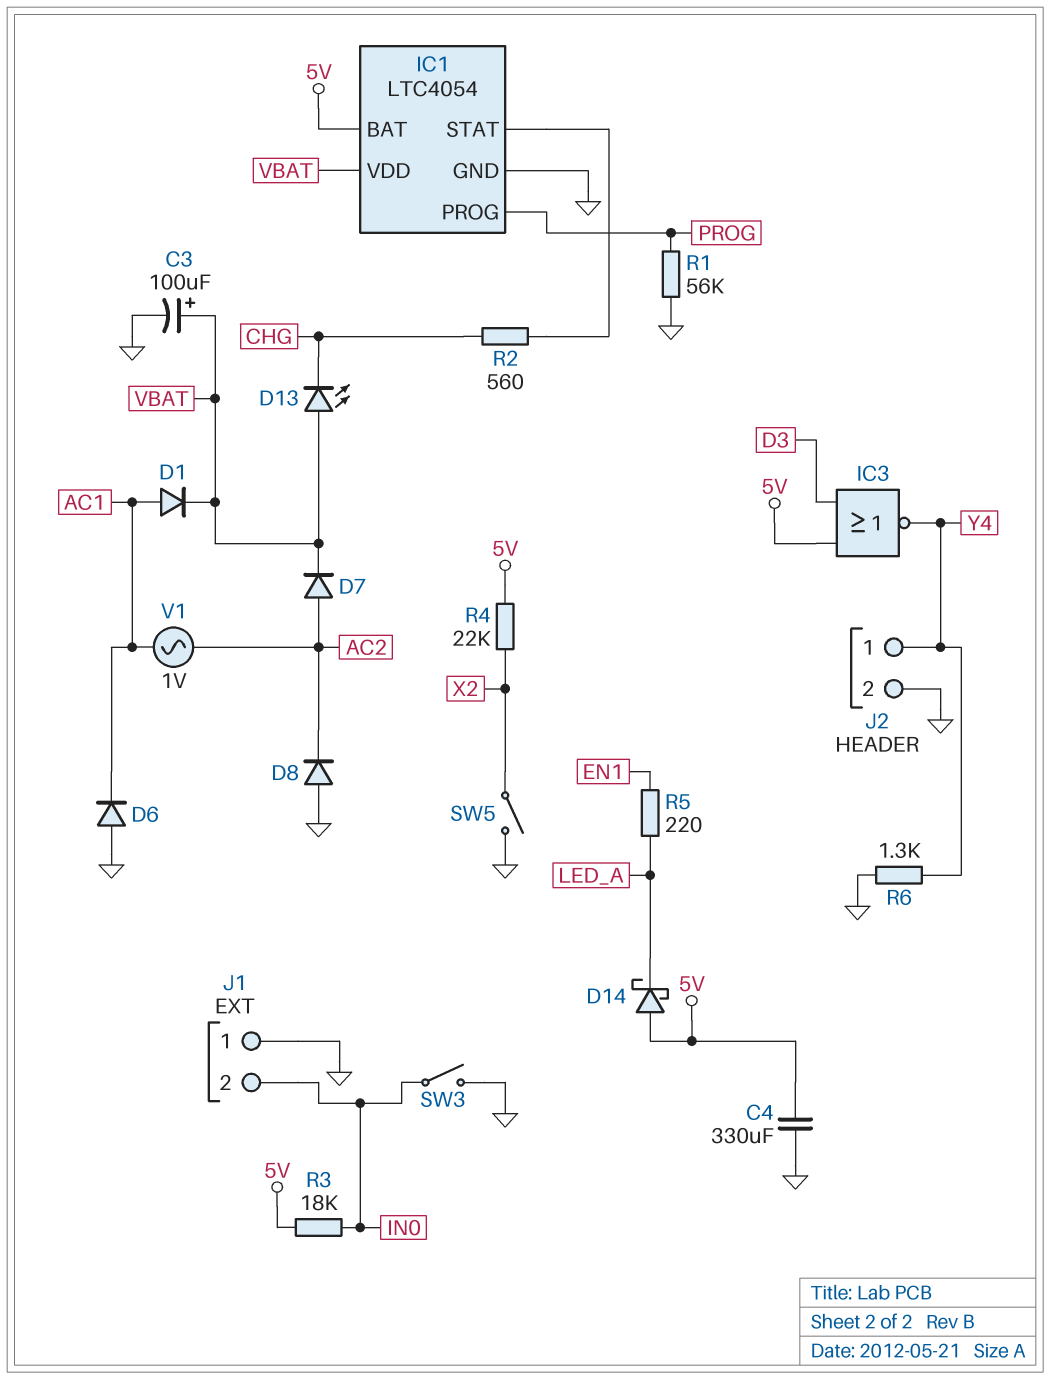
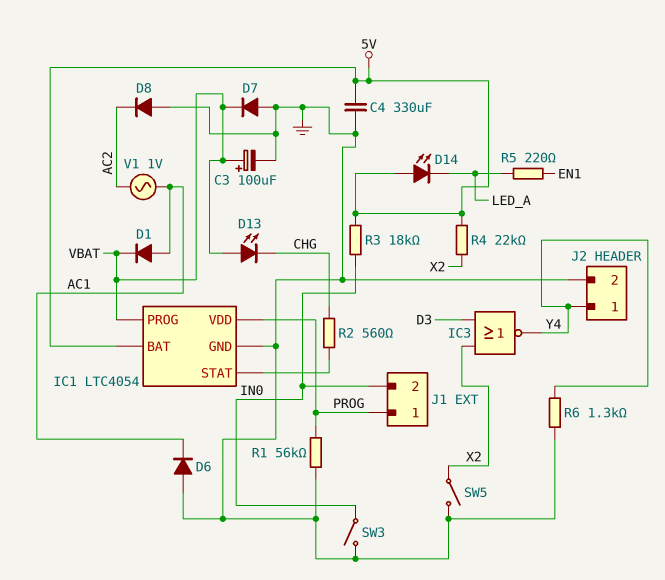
D7: diode (A AC2, K VBAT) -> diode (A GND, K VBAT)
D14: schottky (A 5V, K LED_A) -> LED (A 5V, K LED_A)
IC1 pin PROG: PROG -> VBAT
IC1 pin VDD: VBAT -> PROG
IC3: NOR (in 5V, in D3, out Y4) -> NOR (in D3, in X2, out Y4)
J1 pin 1: GND -> PROG

